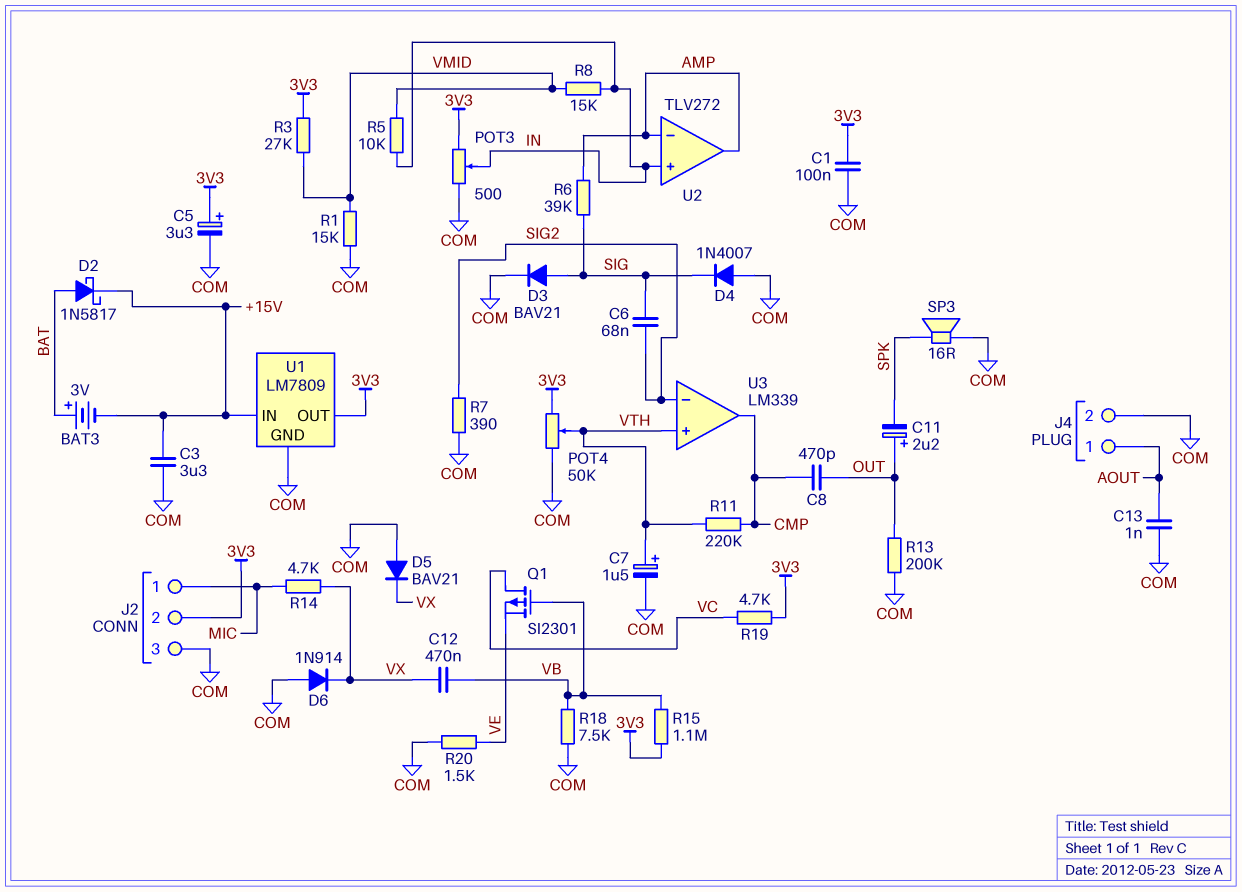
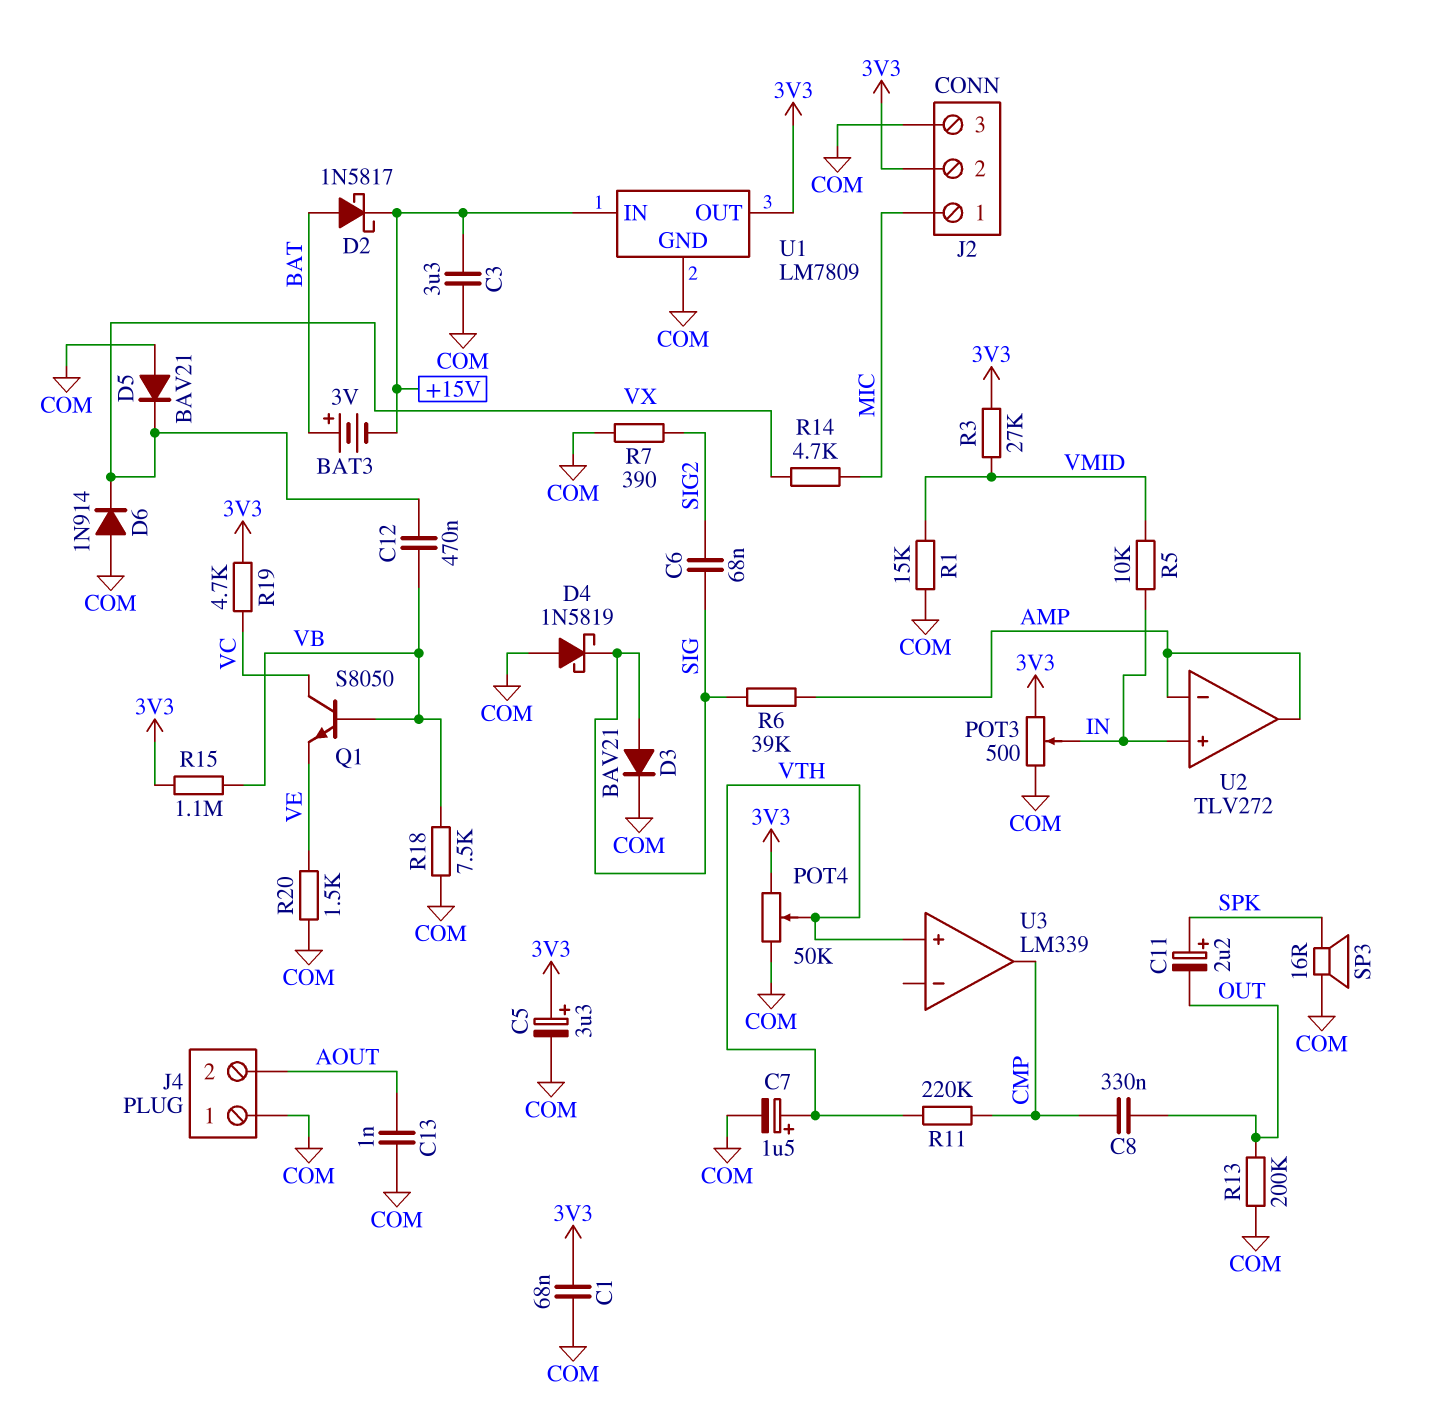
C1: 100nF (3V3, COM) -> 68nF (3V3, COM)
C8: 470pF (CMP, OUT) -> 330nF (CMP, OUT)
C11: 2.2uF (plus OUT, minus SPK) -> 2.2uF (plus SPK, minus OUT)
D4: diode 1N4007 (A COM, K SIG) -> schottky 1N5819 (A COM, K SIG)
J4 pin 1: AOUT -> COM
J4 pin 2: COM -> AOUT
Q1: PMOS SI2301 (G VB, D VC, S VE) -> NPN S8050 (B VB, C VC, E VE)
R8: 15k (IN, VMID) -> none
U3 pin in-: SIG2 -> none

